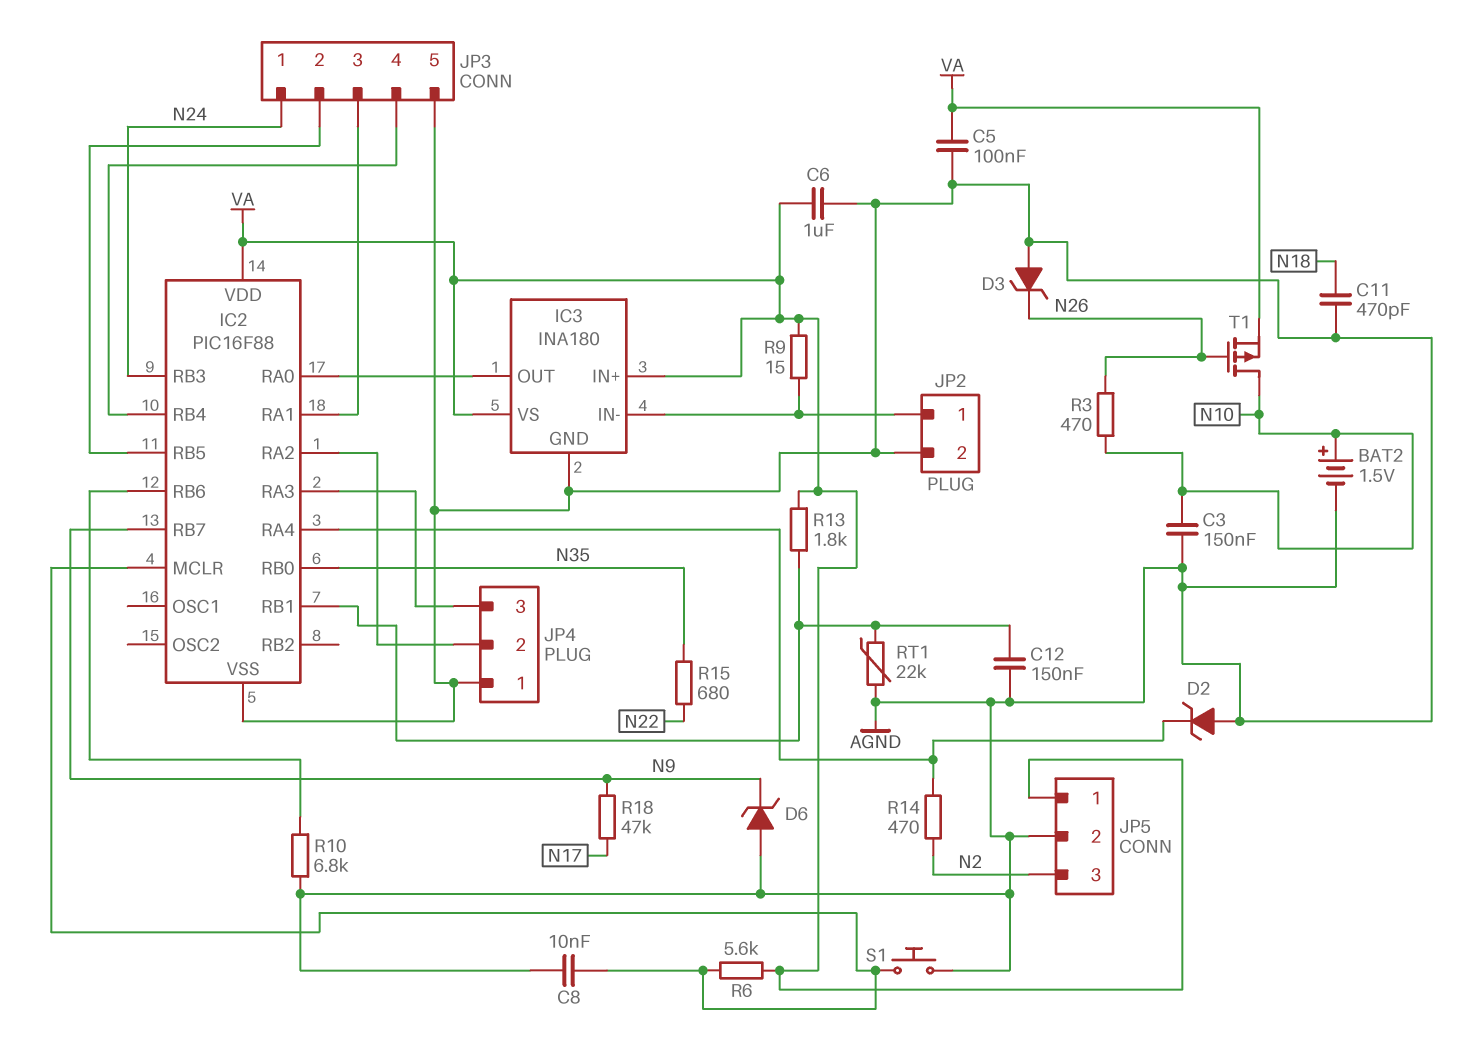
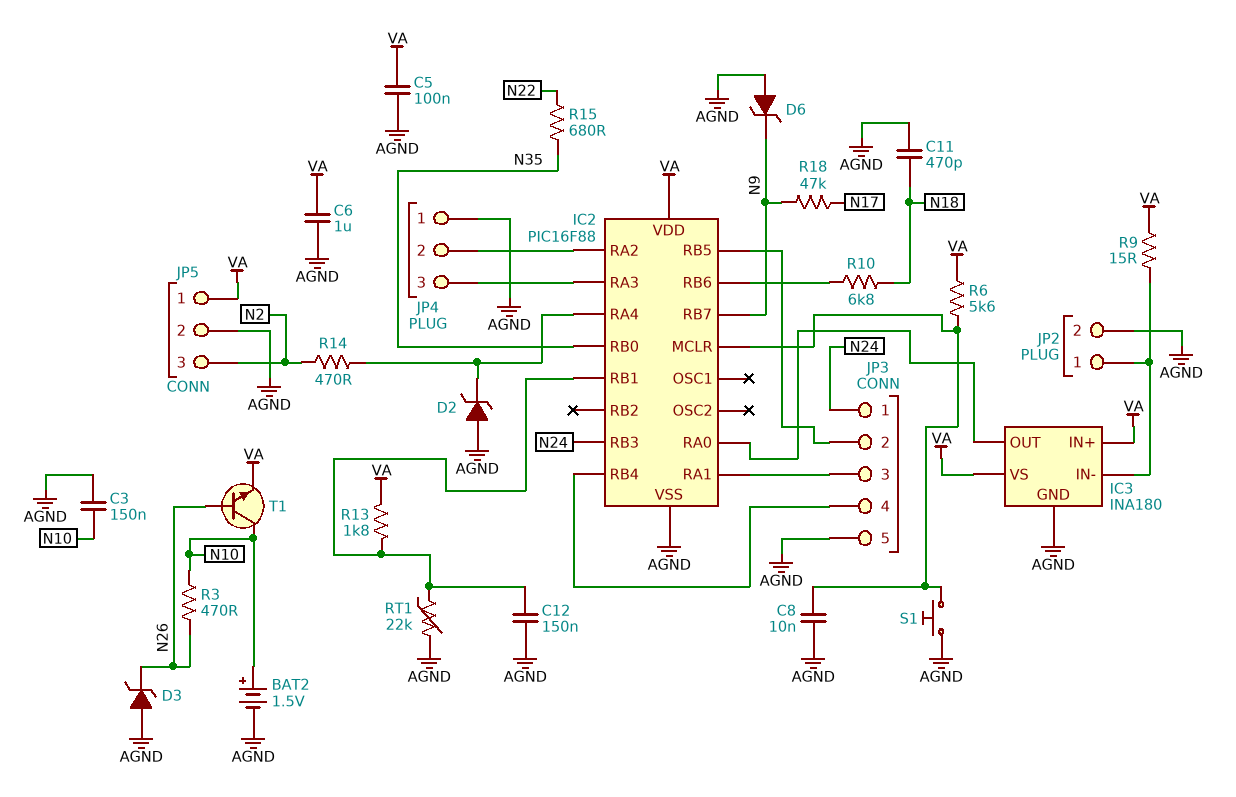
R10: 6.8k (AGND, IC2/RB6) -> 6.8k (IC2/RB6, N18)
T1: PMOS (G N26, D N10, S VA) -> NPN (B N26, C N10, E VA)

